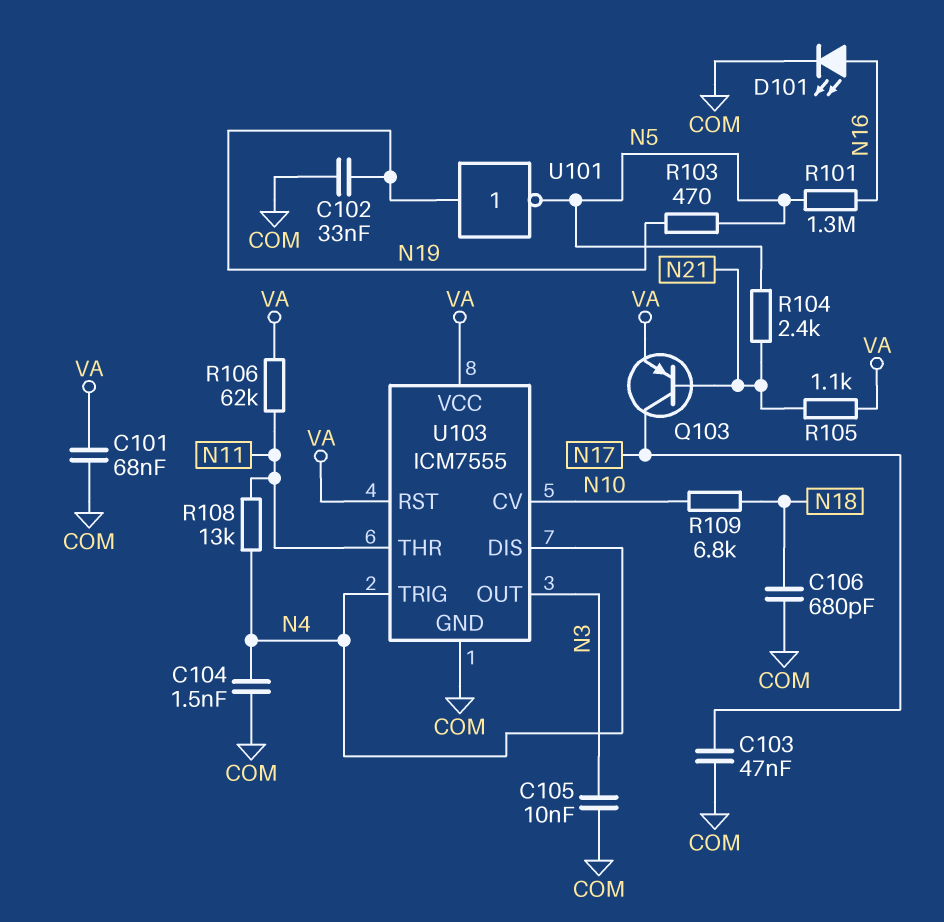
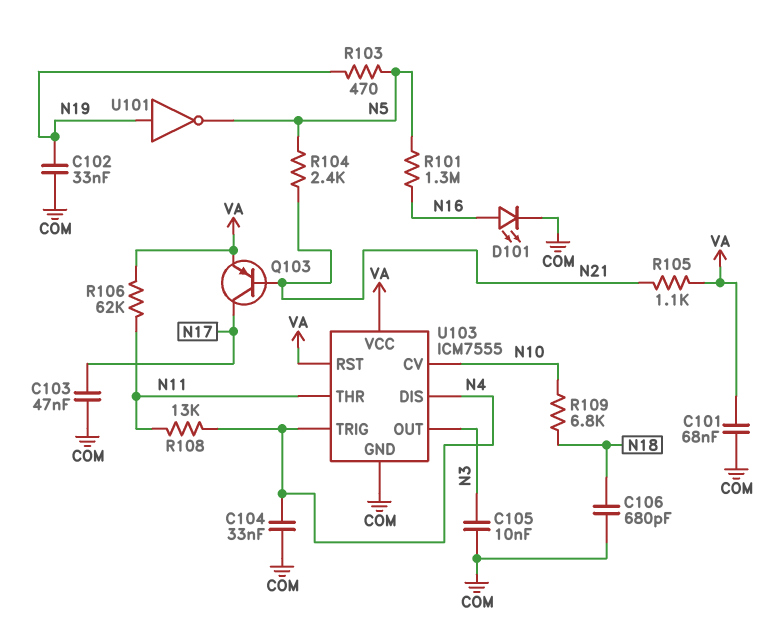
C104: 1.5nF (COM, N4) -> 33nF (COM, N4)

